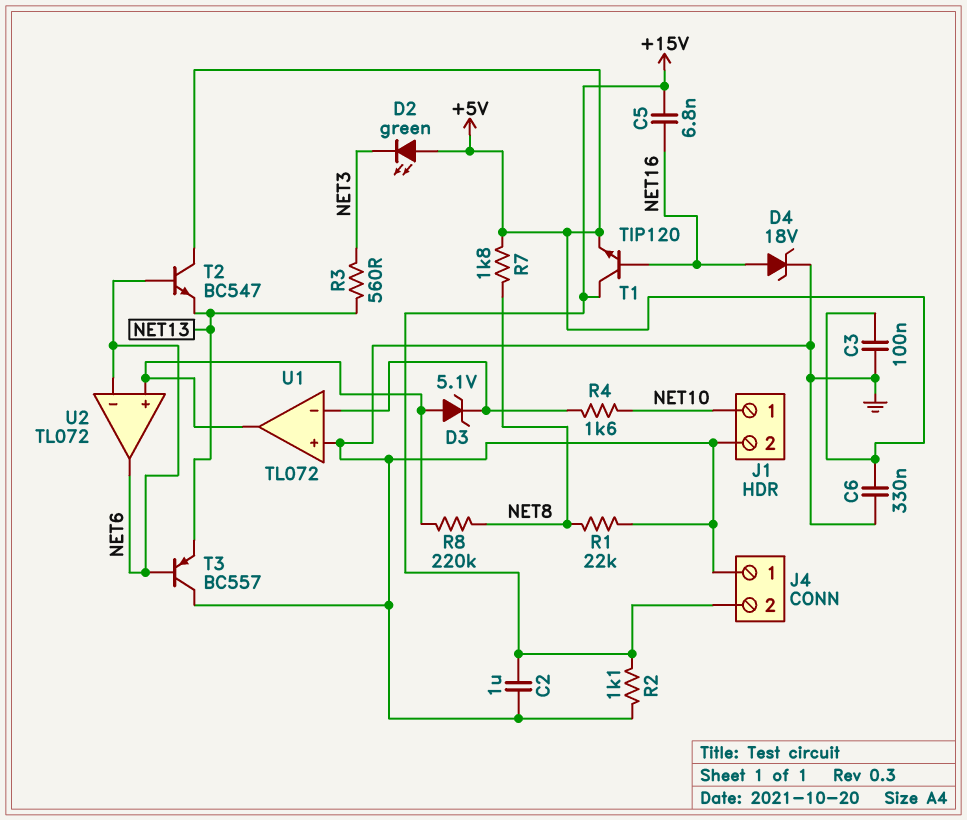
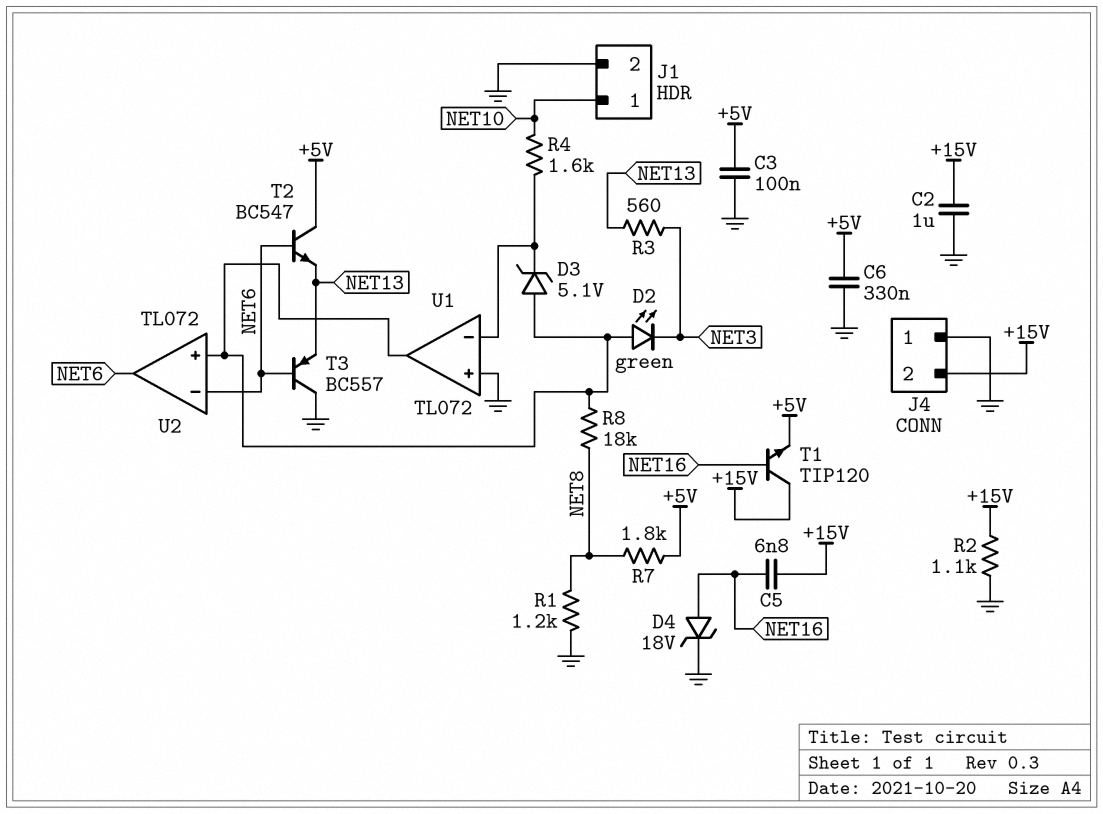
D2: LED green (A +5V, K NET3) -> LED green (A U1/out, K NET3)
R1: 22k (GND, NET8) -> 1.2k (GND, NET8)
R8: 220k (NET8, U1/out) -> 18k (NET8, U1/out)

